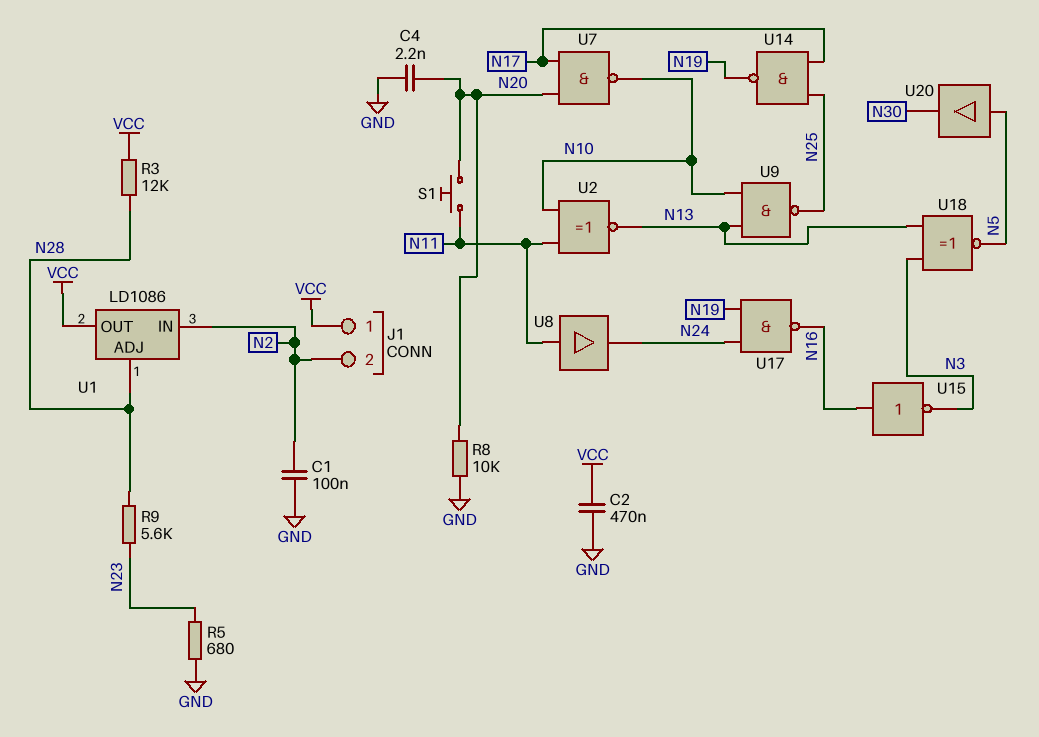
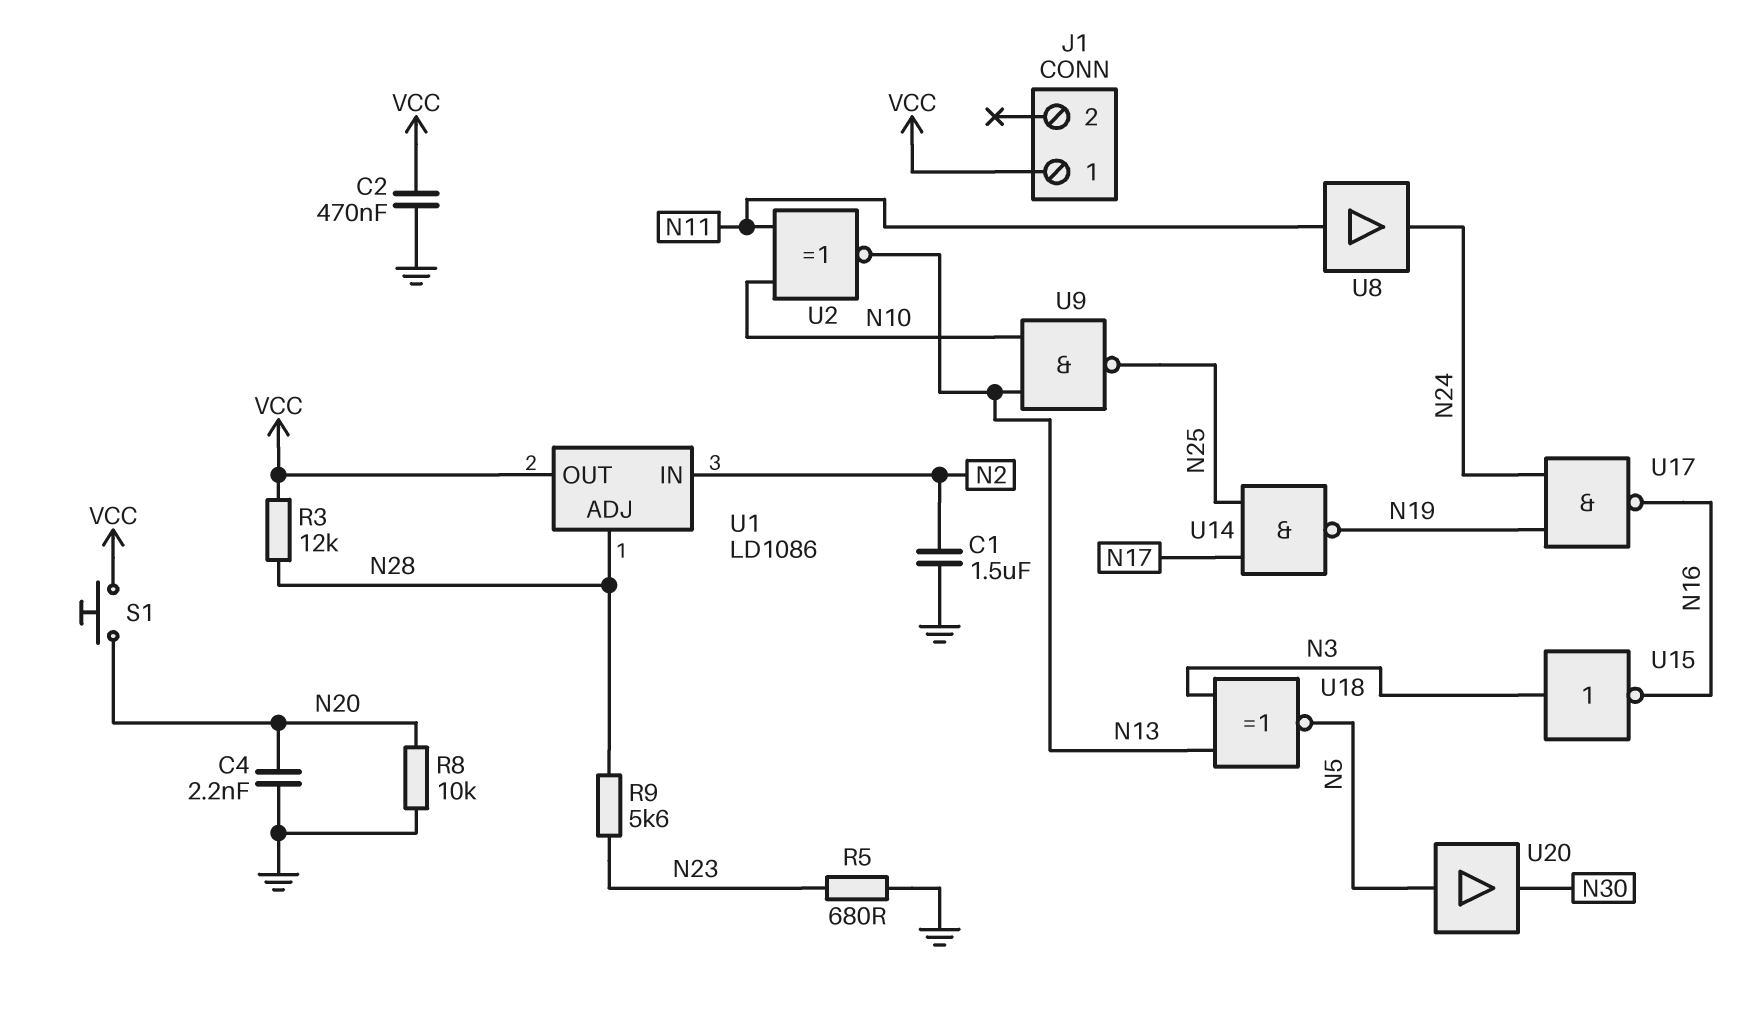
C1: 100nF (GND, N2) -> 1.5uF (GND, N2)
J1 pin 2: N2 -> none
S1: button (N11, N20) -> button (N20, VCC)
U7: NAND (in N17, in N20, out N10) -> none
U15: NOT (in N16, out N3) -> NOT (in N3, out N16)

